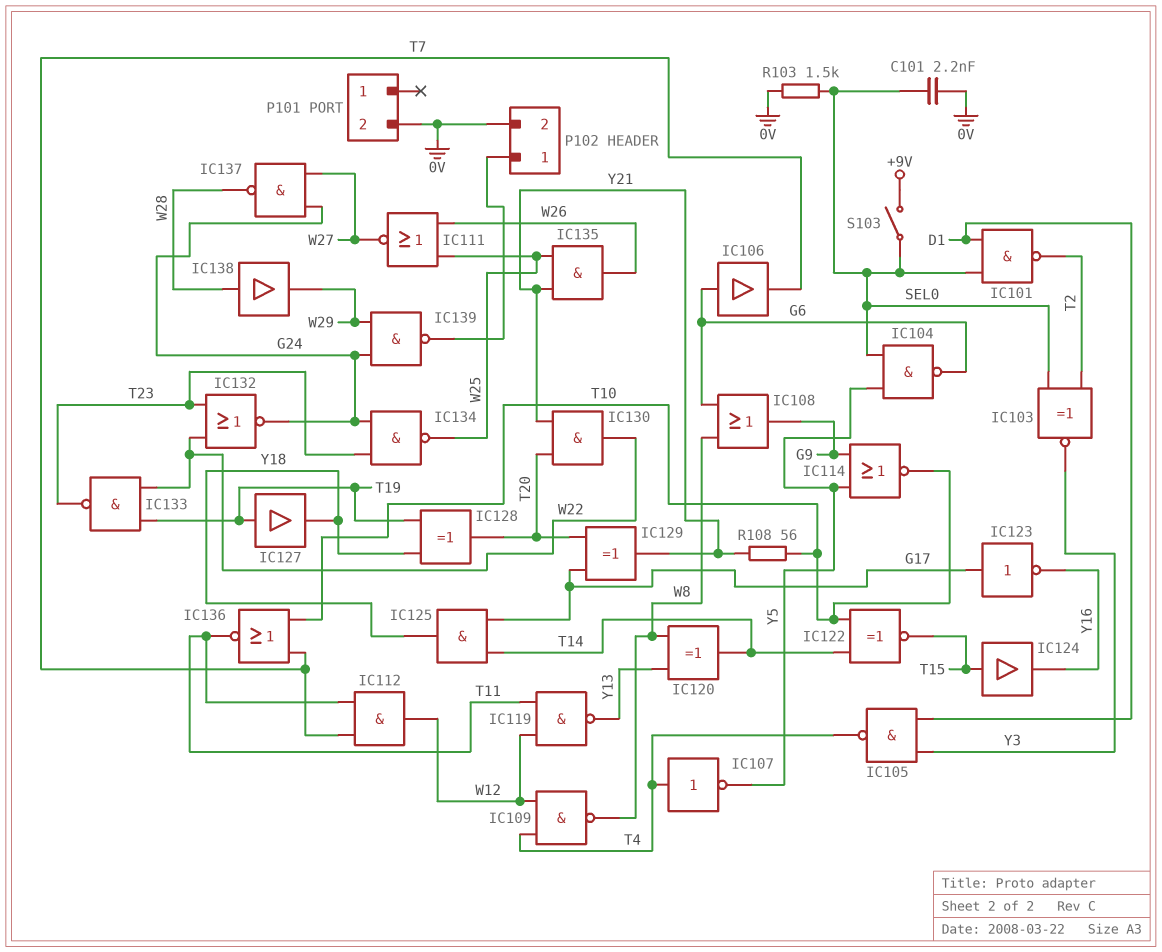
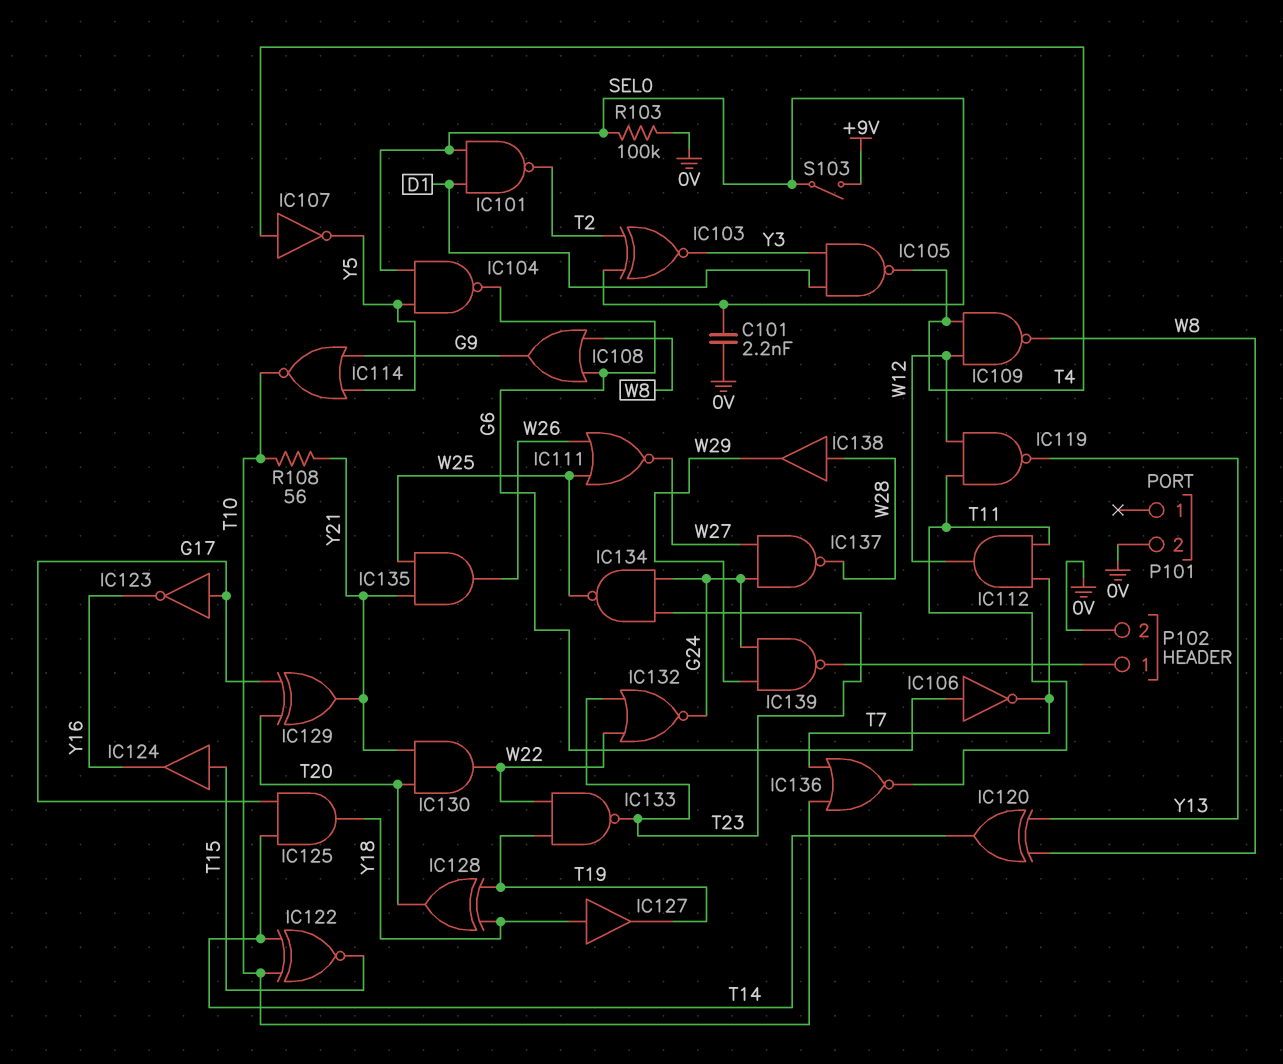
IC106: buffer (in G6, out T7) -> NOT (in G6, out T7)
IC127: buffer (in T19, out Y18) -> buffer (in Y18, out T19)
R103: 1.5k (0V, SEL0) -> 100k (0V, SEL0)

